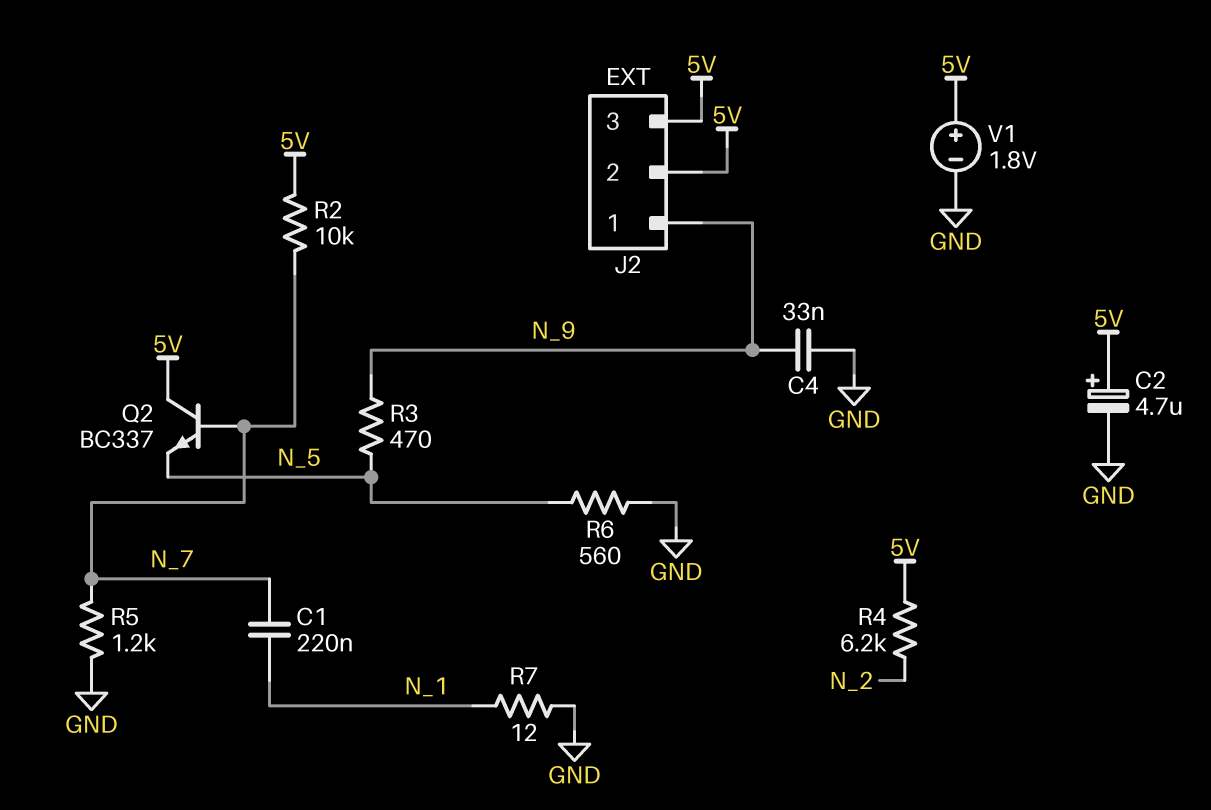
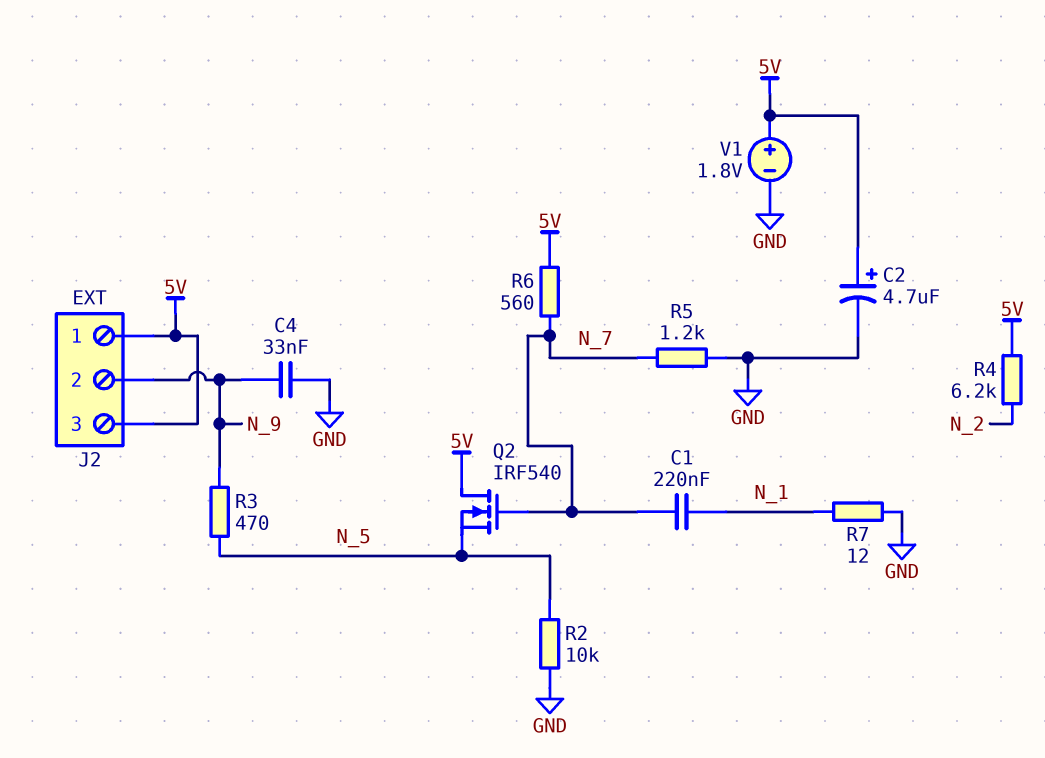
J2 pin 1: N_9 -> 5V
J2 pin 2: 5V -> N_9
Q2: NPN BC337 (B N_7, C 5V, E N_5) -> NMOS IRF540 (G N_7, D 5V, S N_5)
R2: 10k (5V, N_7) -> 10k (GND, N_5)
R6: 560 (GND, N_5) -> 560 (5V, N_7)

